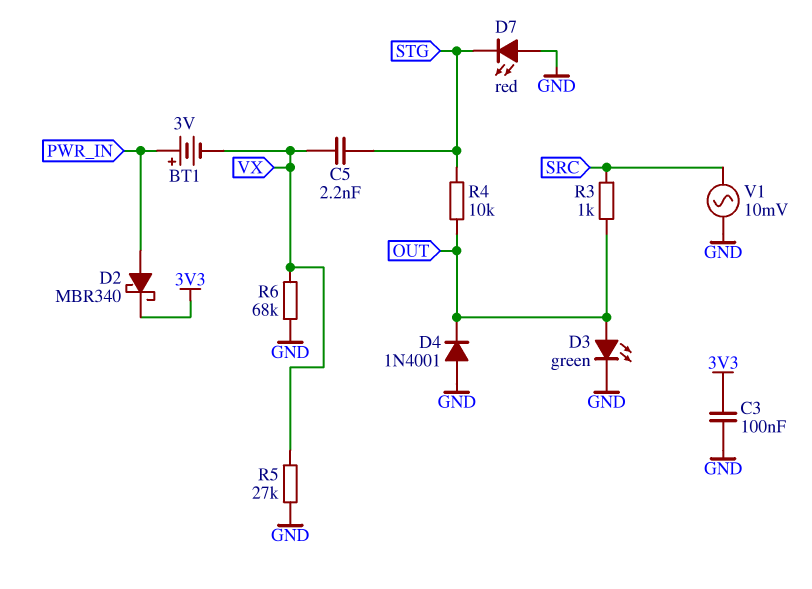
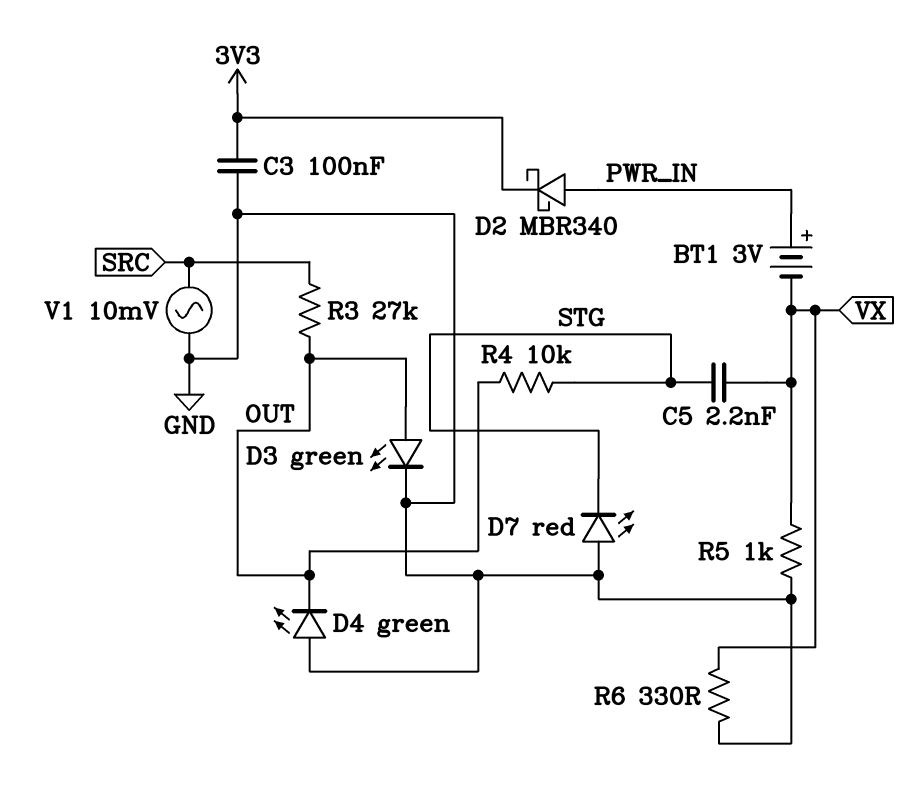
D4: diode 1N4001 (A GND, K OUT) -> LED green (A GND, K OUT)
R3: 1k (OUT, SRC) -> 27k (OUT, SRC)
R5: 27k (GND, VX) -> 1k (GND, VX)
R6: 68k (GND, VX) -> 330 (GND, VX)

